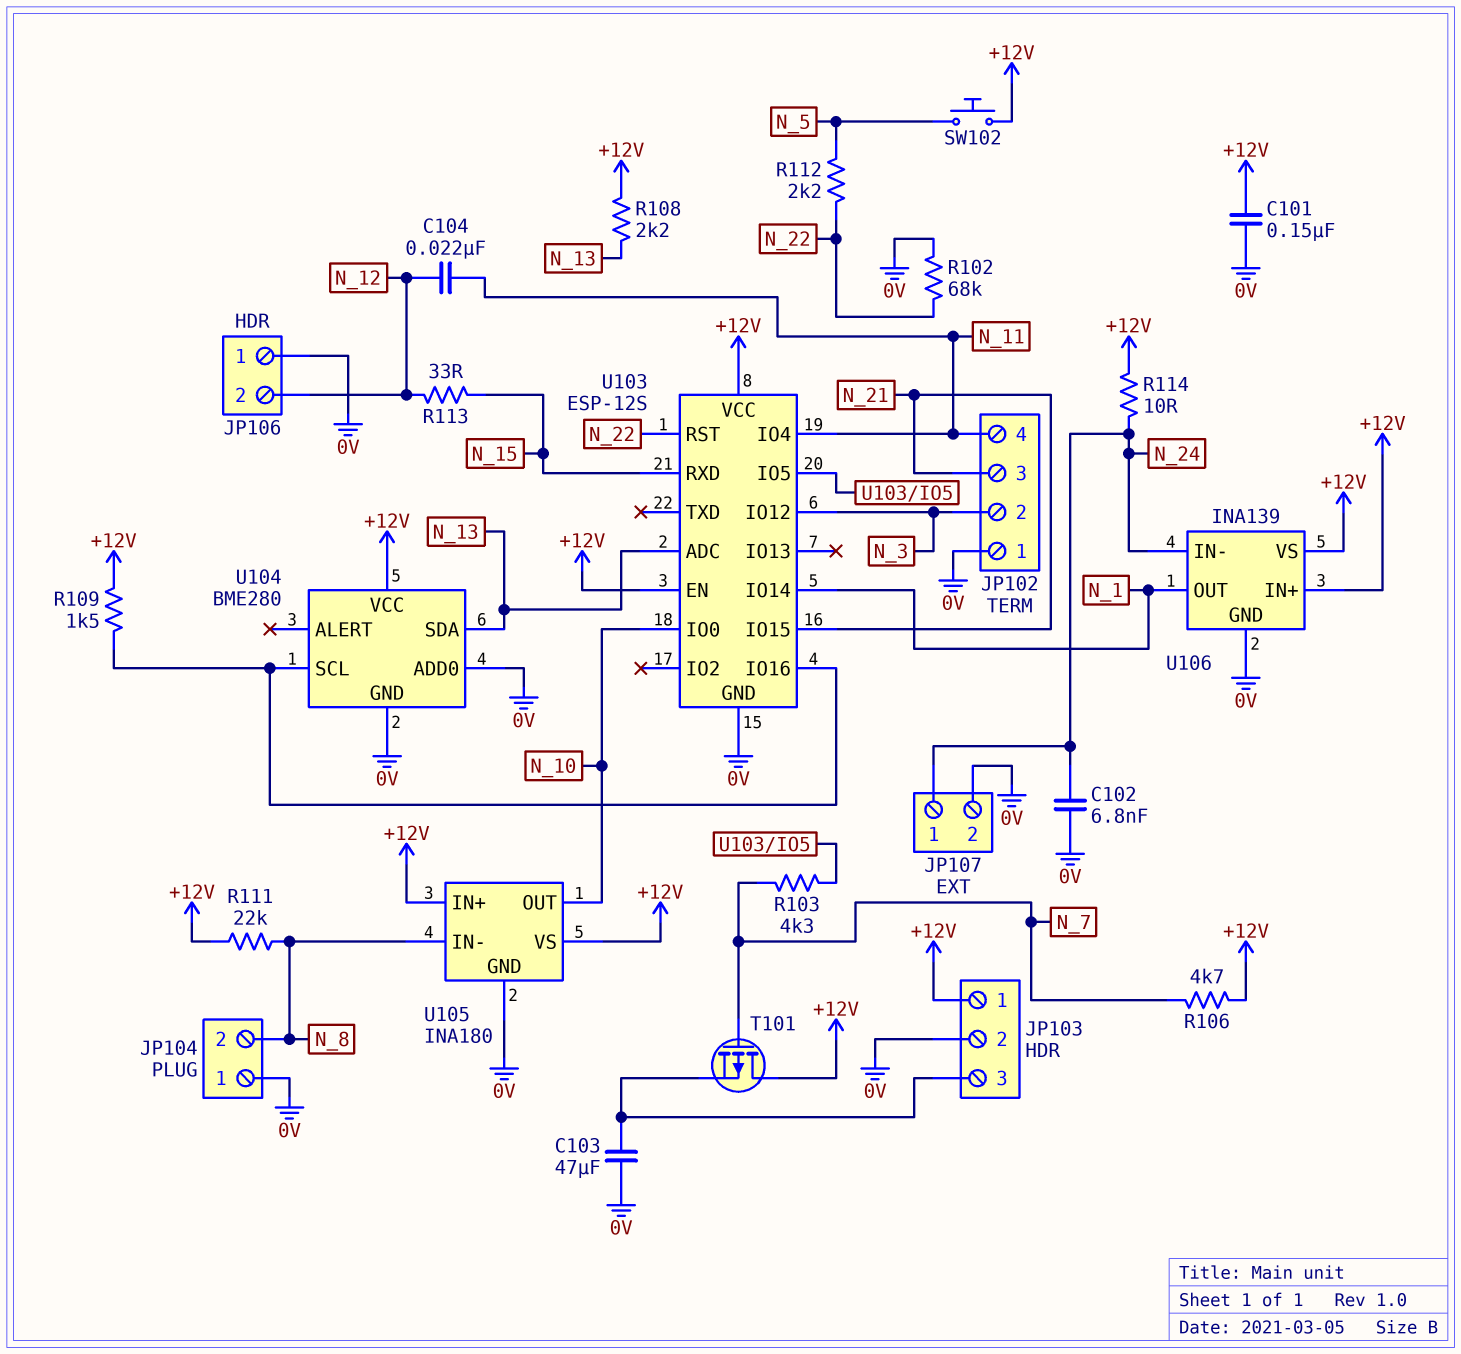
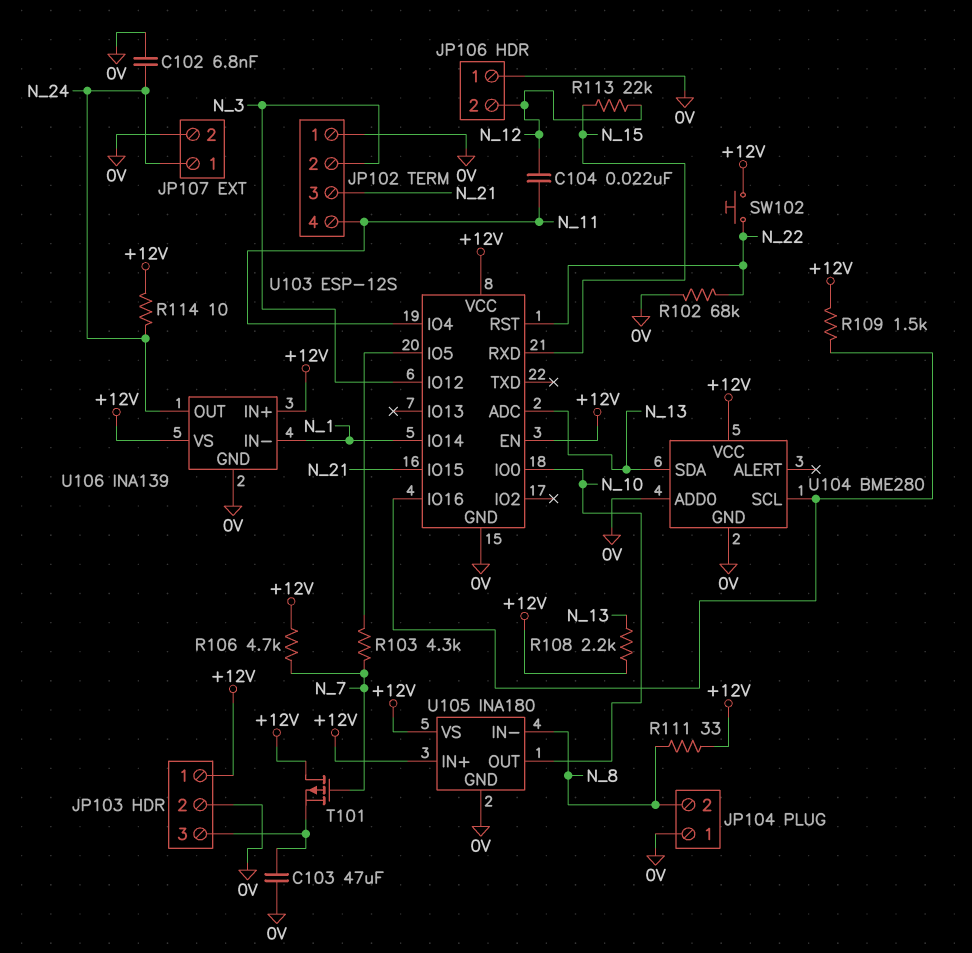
C101: 150nF (+12V, 0V) -> none
R111: 22k (+12V, N_8) -> 33 (+12V, N_8)
R112: 2.2k (N_5, N_22) -> none
R113: 33 (N_12, N_15) -> 22k (N_12, N_15)
SW102: button (+12V, N_5) -> button (+12V, N_22)
U106 pin IN-: N_24 -> N_1
U106 pin OUT: N_1 -> N_24

